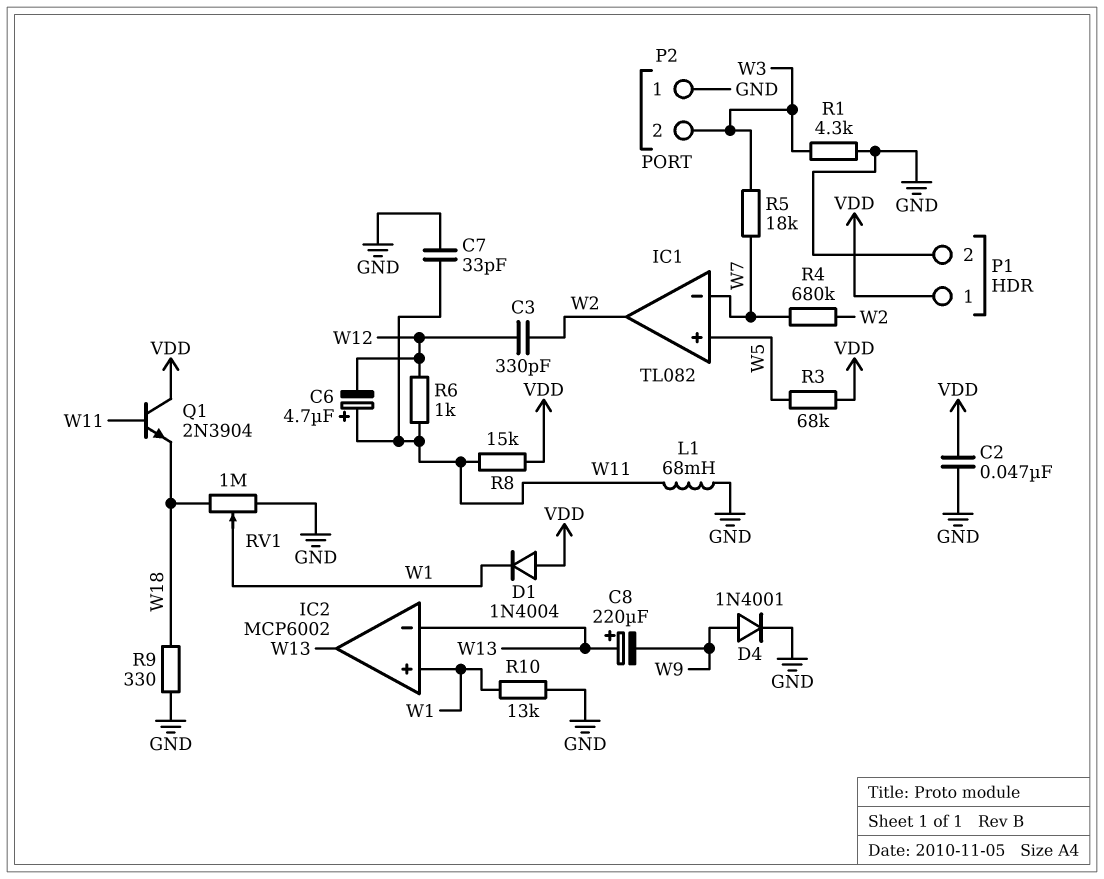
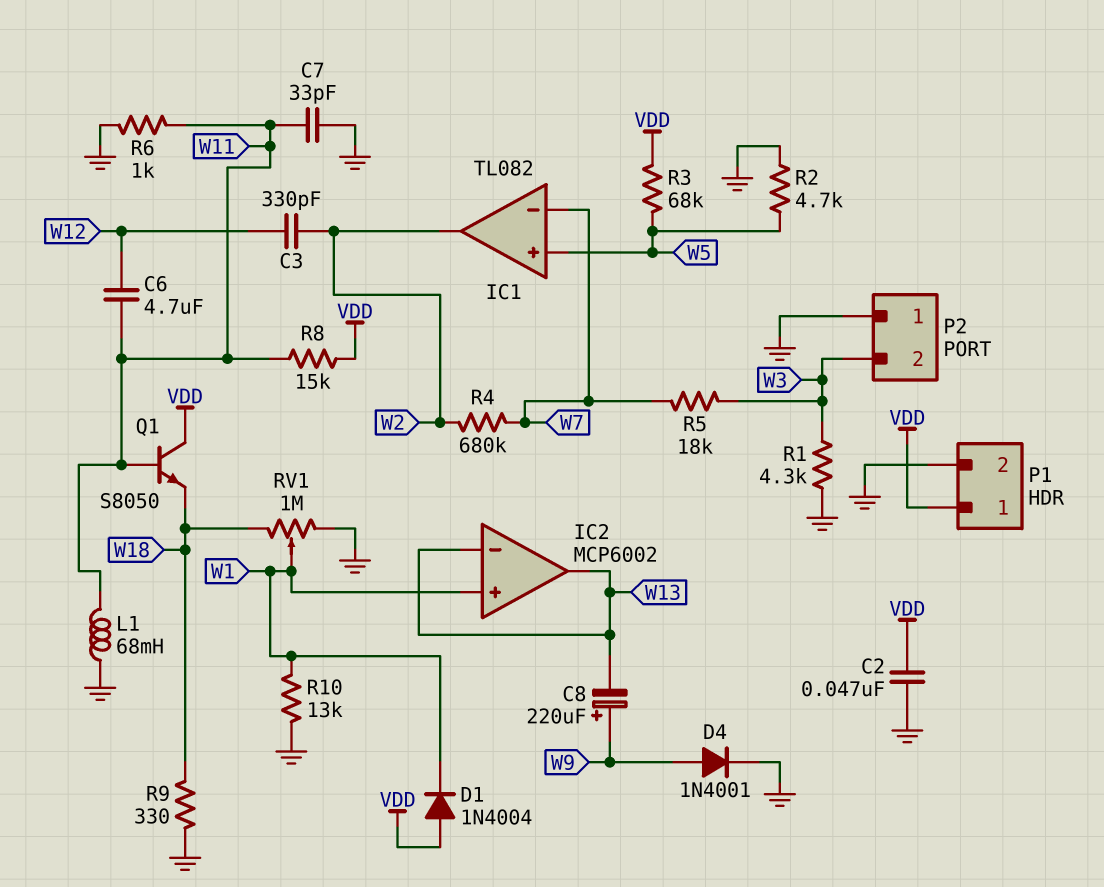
C6: 4.7uF (plus W11, minus W12) -> 4.7uF (W11, W12)
C8: 220uF (plus W13, minus W9) -> 220uF (plus W9, minus W13)
Q1: NPN 2N3904 (B W11, C VDD, E W18) -> NPN S8050 (B W11, C VDD, E W18)
R2: none -> 4.7k (GND, W5)
R6: 1k (W11, W12) -> 1k (GND, W11)

